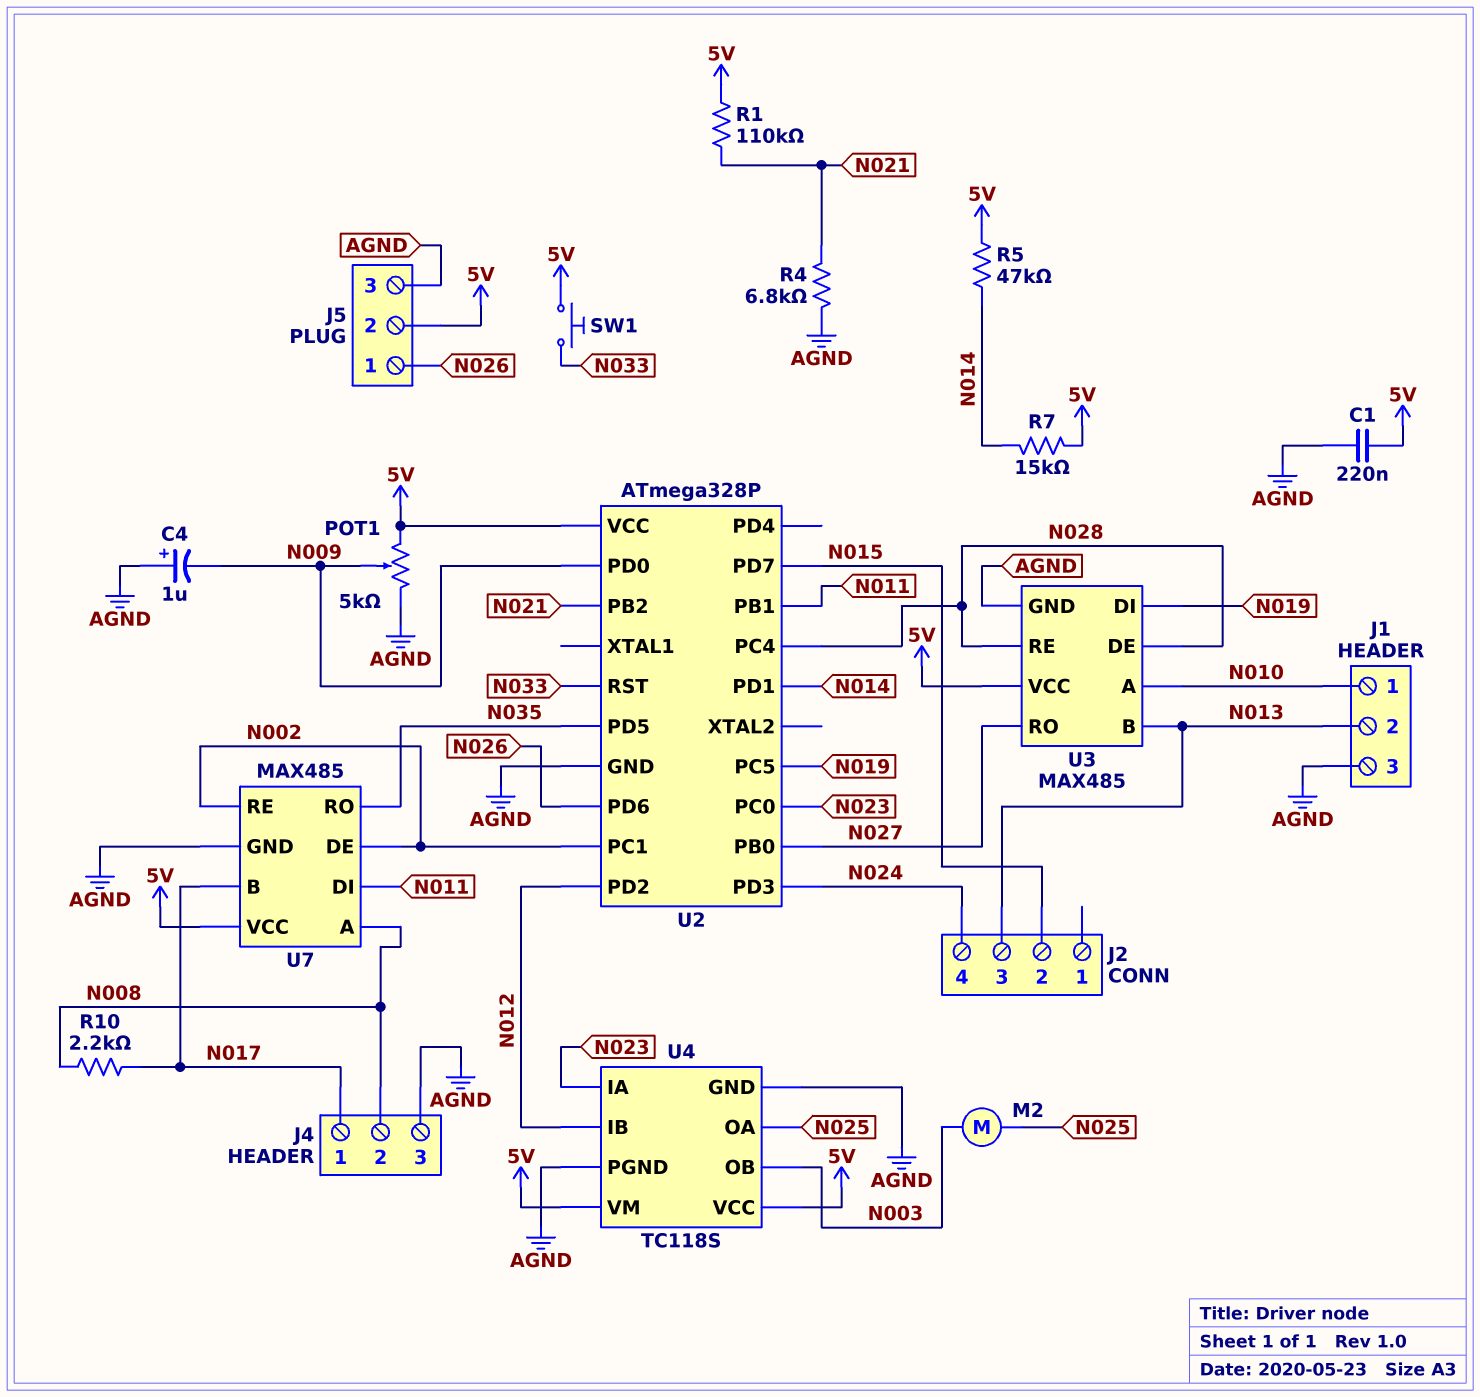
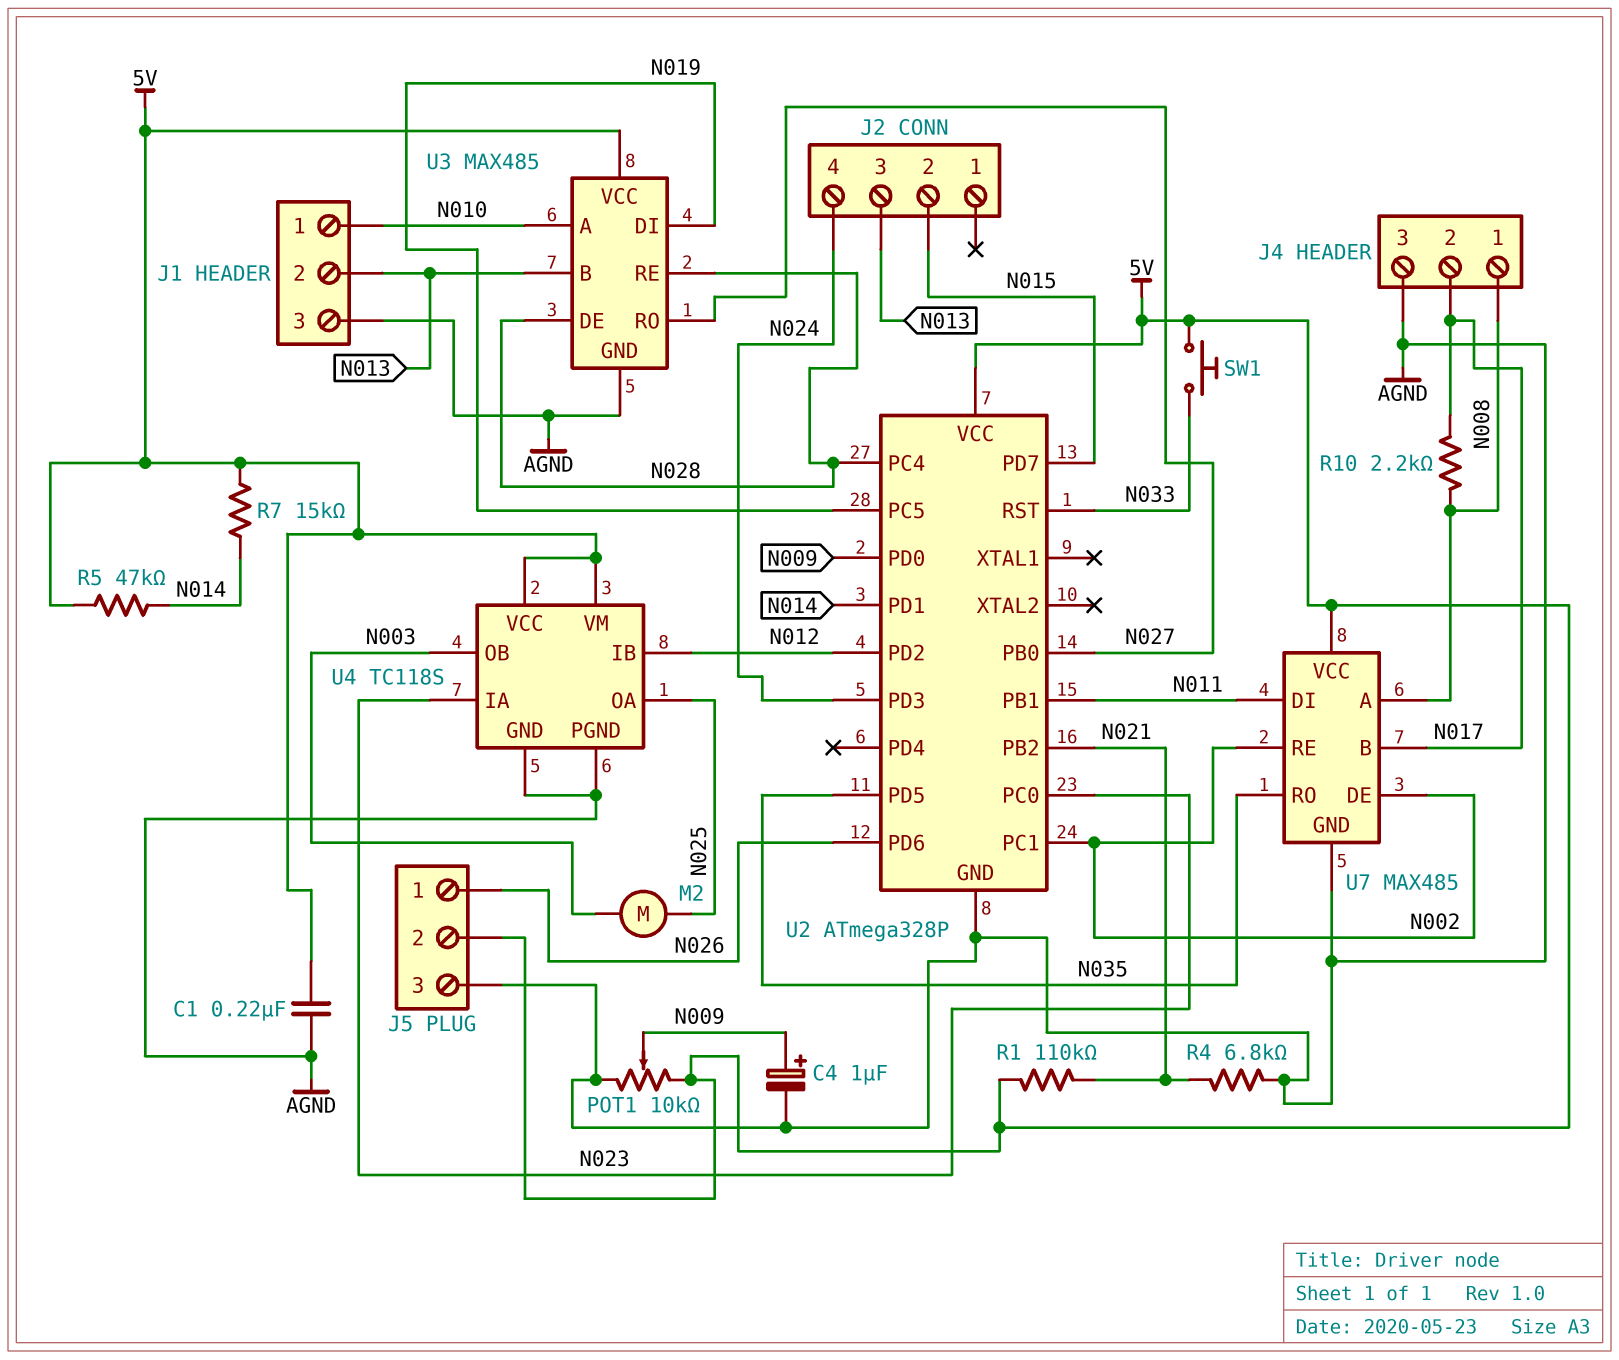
C4: 1uF (plus AGND, minus N009) -> 1uF (plus N009, minus AGND)
J4 pin 1: N017 -> N008
J4 pin 2: N008 -> N017
POT1: 5k (5V, AGND, wiper N009) -> 10k (5V, AGND, wiper N009)

